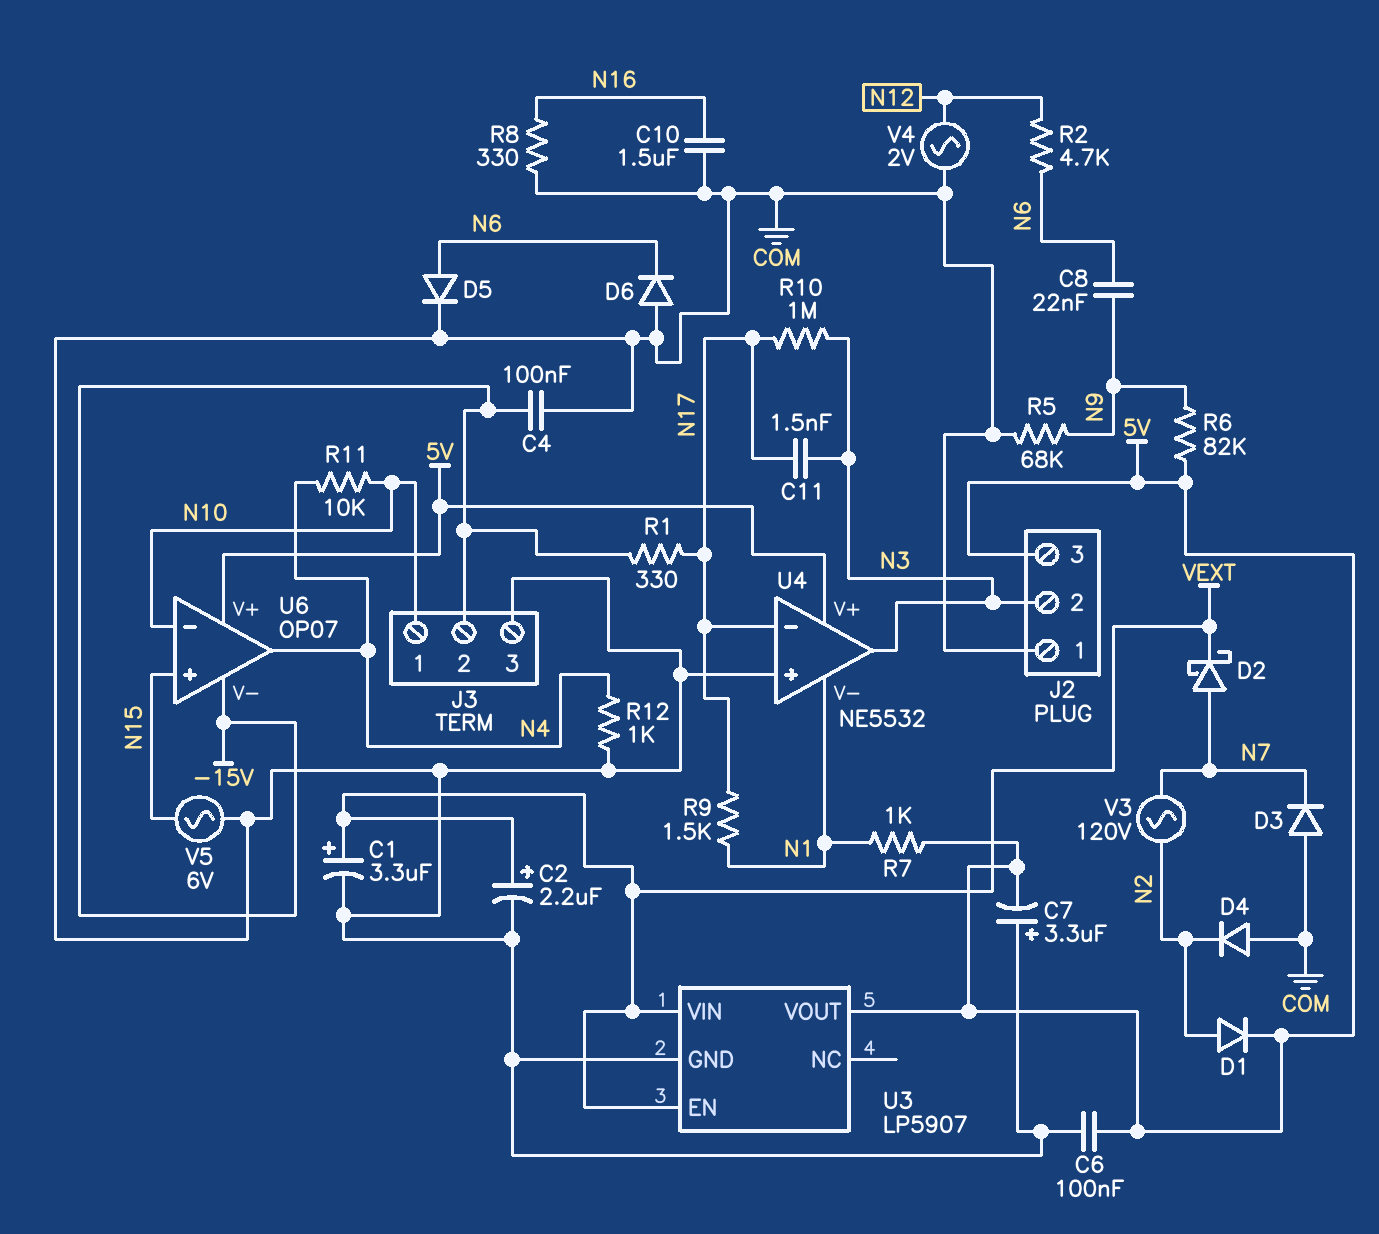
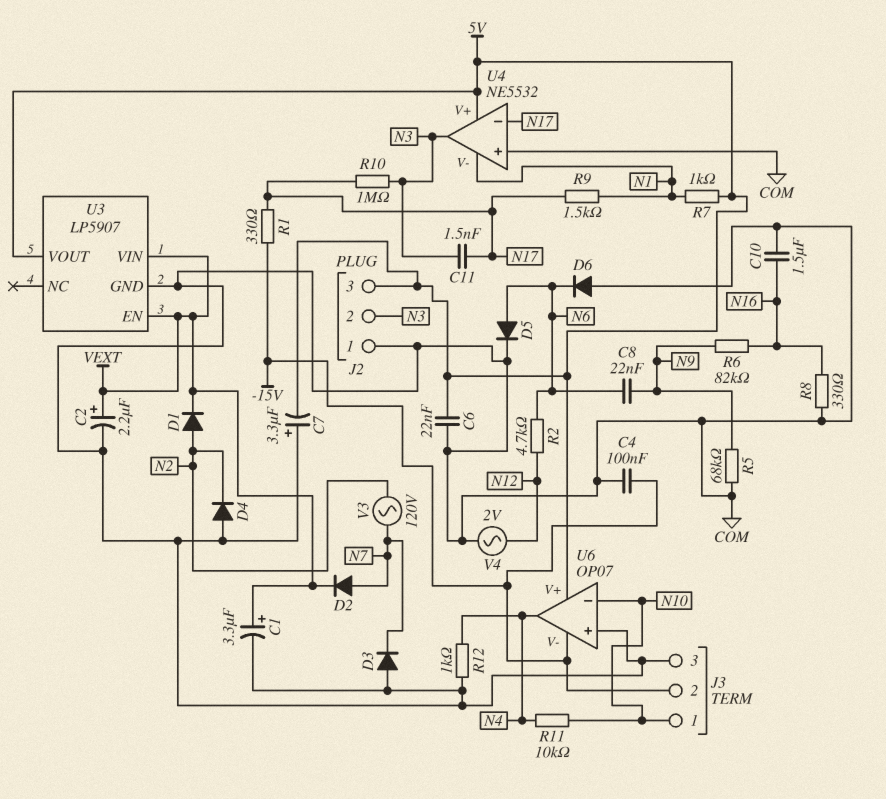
C6: 100nF (5V, COM) -> 22nF (5V, COM)
D1: diode (A N2, K 5V) -> diode (A N2, K VEXT)
D2: schottky (A N7, K VEXT) -> diode (A N7, K VEXT)
R6: 82k (5V, N9) -> 82k (N9, N16)
U6 pin in+: N15 -> COM
V5: AC 6V (COM, N15) -> none

